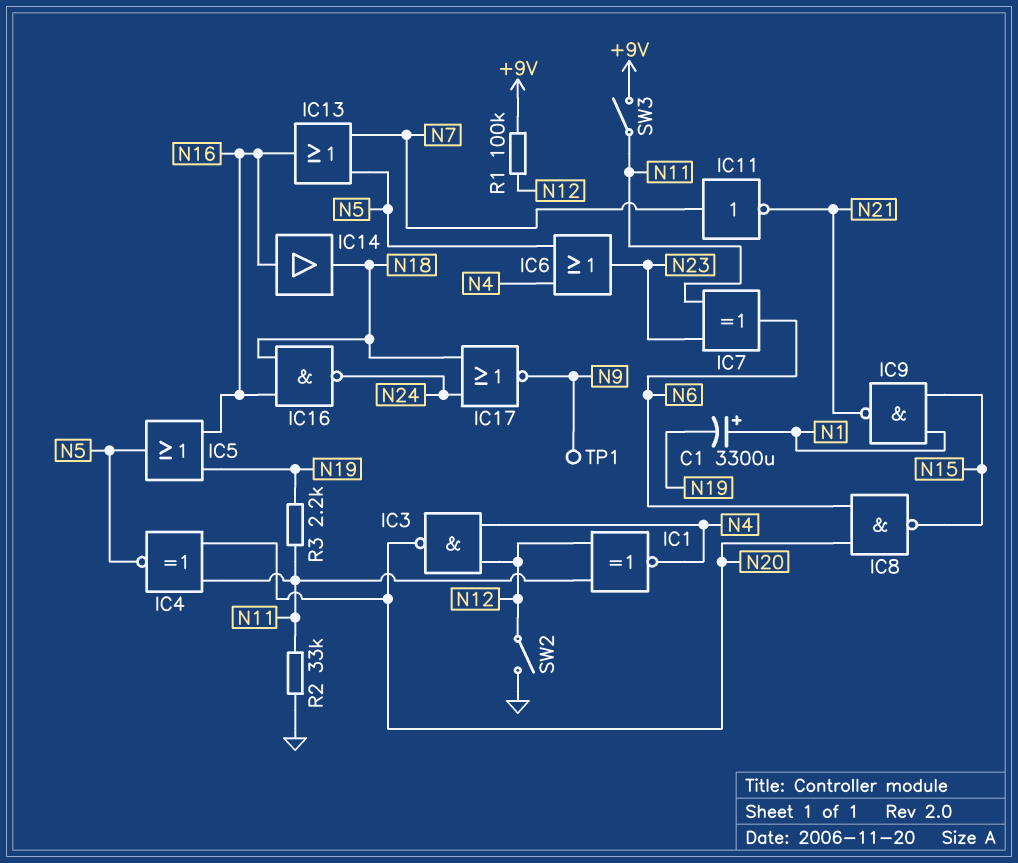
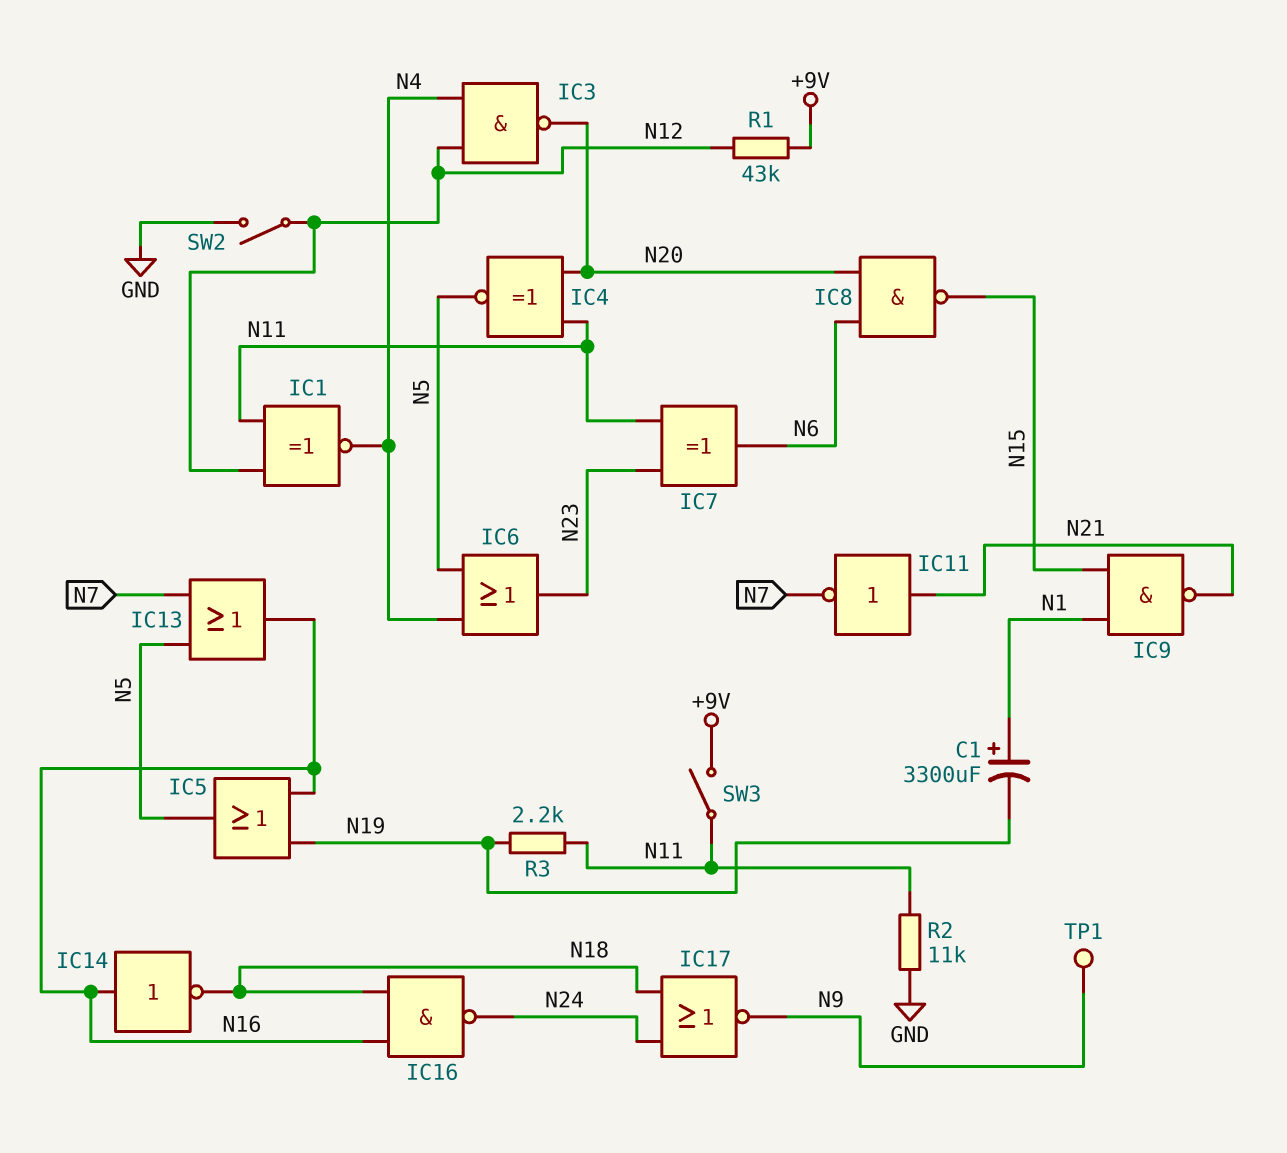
IC11: NOT (in N7, out N21) -> NOT (in N21, out N7)
IC14: buffer (in N16, out N18) -> NOT (in N16, out N18)
R1: 100k (+9V, N12) -> 43k (+9V, N12)
R2: 33k (GND, N11) -> 11k (GND, N11)

